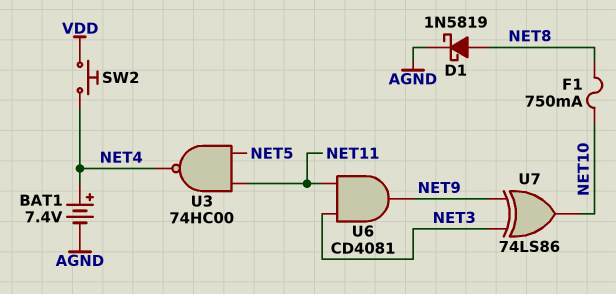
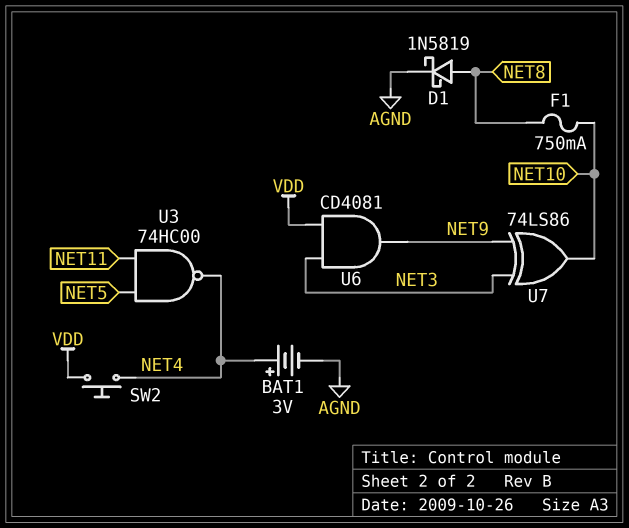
BAT1: 7.4V (plus NET4, minus AGND) -> 3V (plus NET4, minus AGND)
U6: AND CD4081 (in NET3, in NET11, out NET9) -> AND CD4081 (in NET3, in VDD, out NET9)

